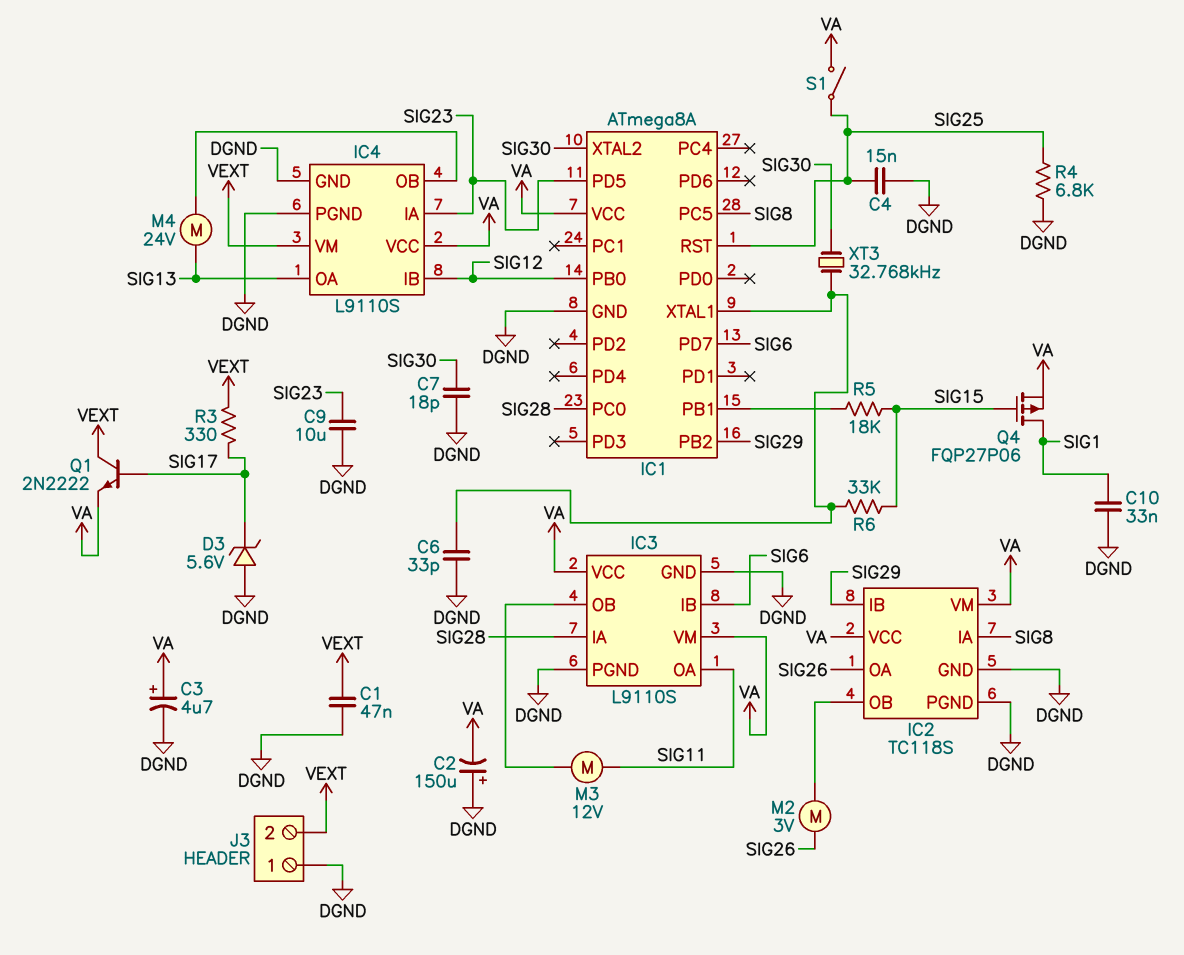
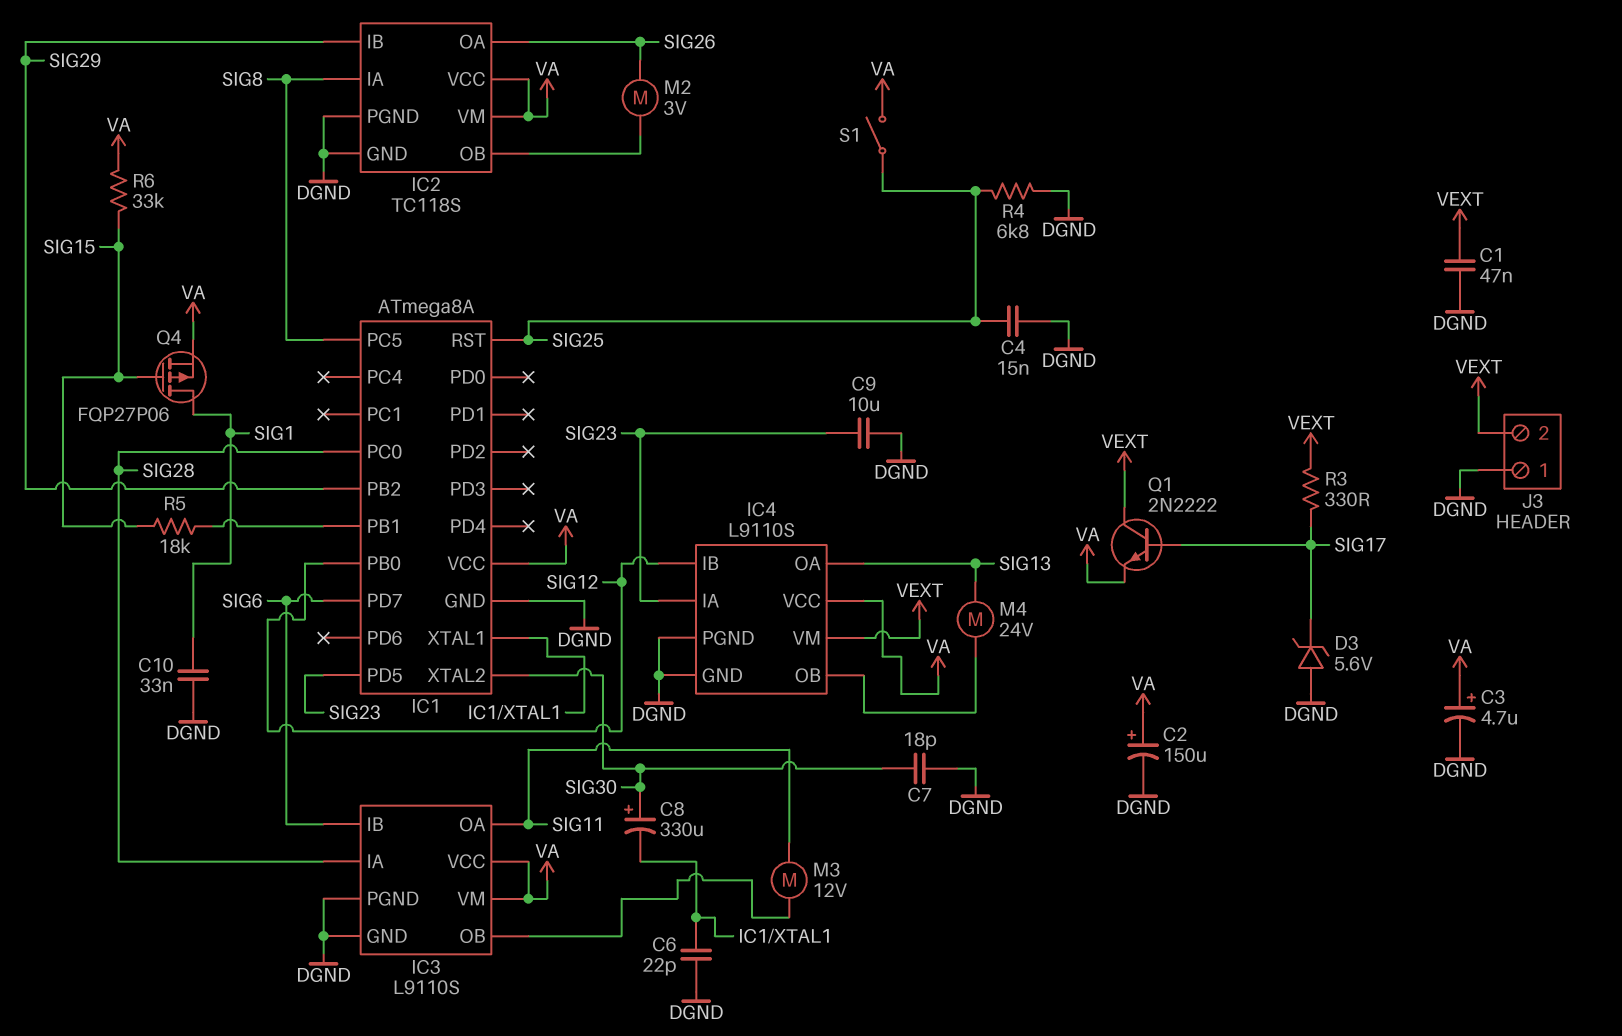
C2: 150uF (plus DGND, minus VA) -> 150uF (plus VA, minus DGND)
C6: 33pF (DGND, IC1/XTAL1) -> 22pF (DGND, IC1/XTAL1)
C8: none -> 330uF (plus SIG30, minus IC1/XTAL1)
R6: 33k (IC1/XTAL1, SIG15) -> 33k (SIG15, VA)
XT3: 32.768kHz (IC1/XTAL1, SIG30) -> none

